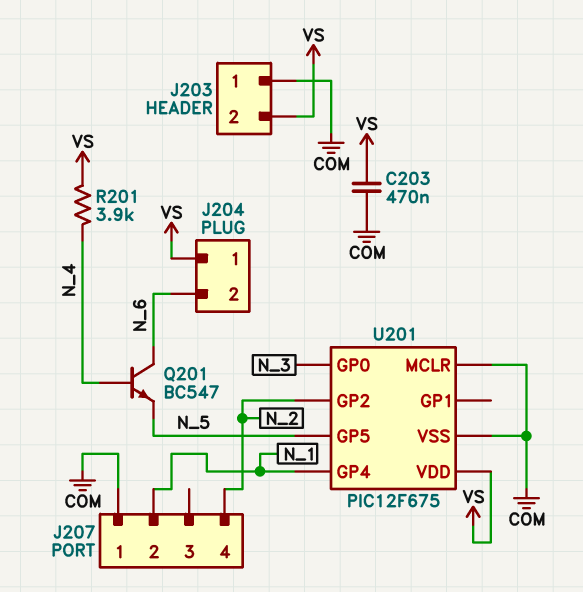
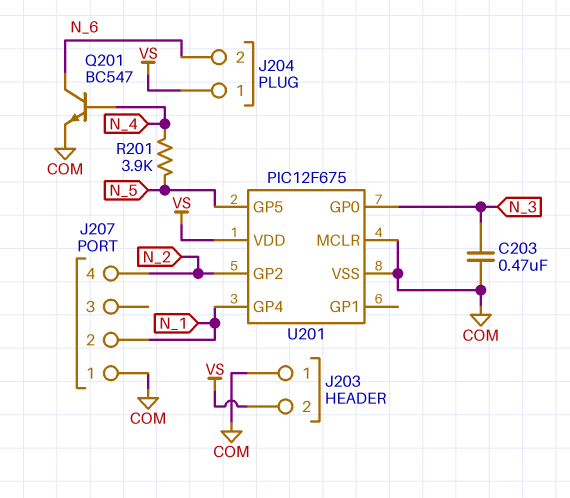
C203: 470nF (COM, VS) -> 470nF (COM, N_3)
Q201: NPN BC547 (B N_4, C N_6, E N_5) -> NPN BC547 (B N_4, C N_6, E COM)
R201: 3.9k (N_4, VS) -> 3.9k (N_4, N_5)

